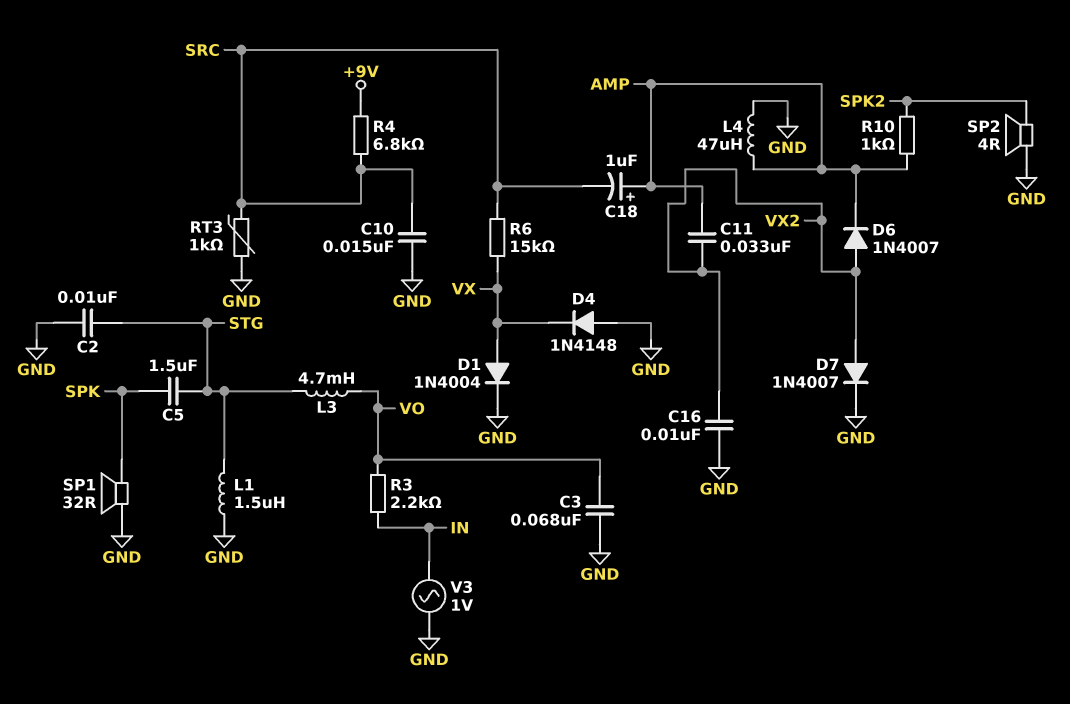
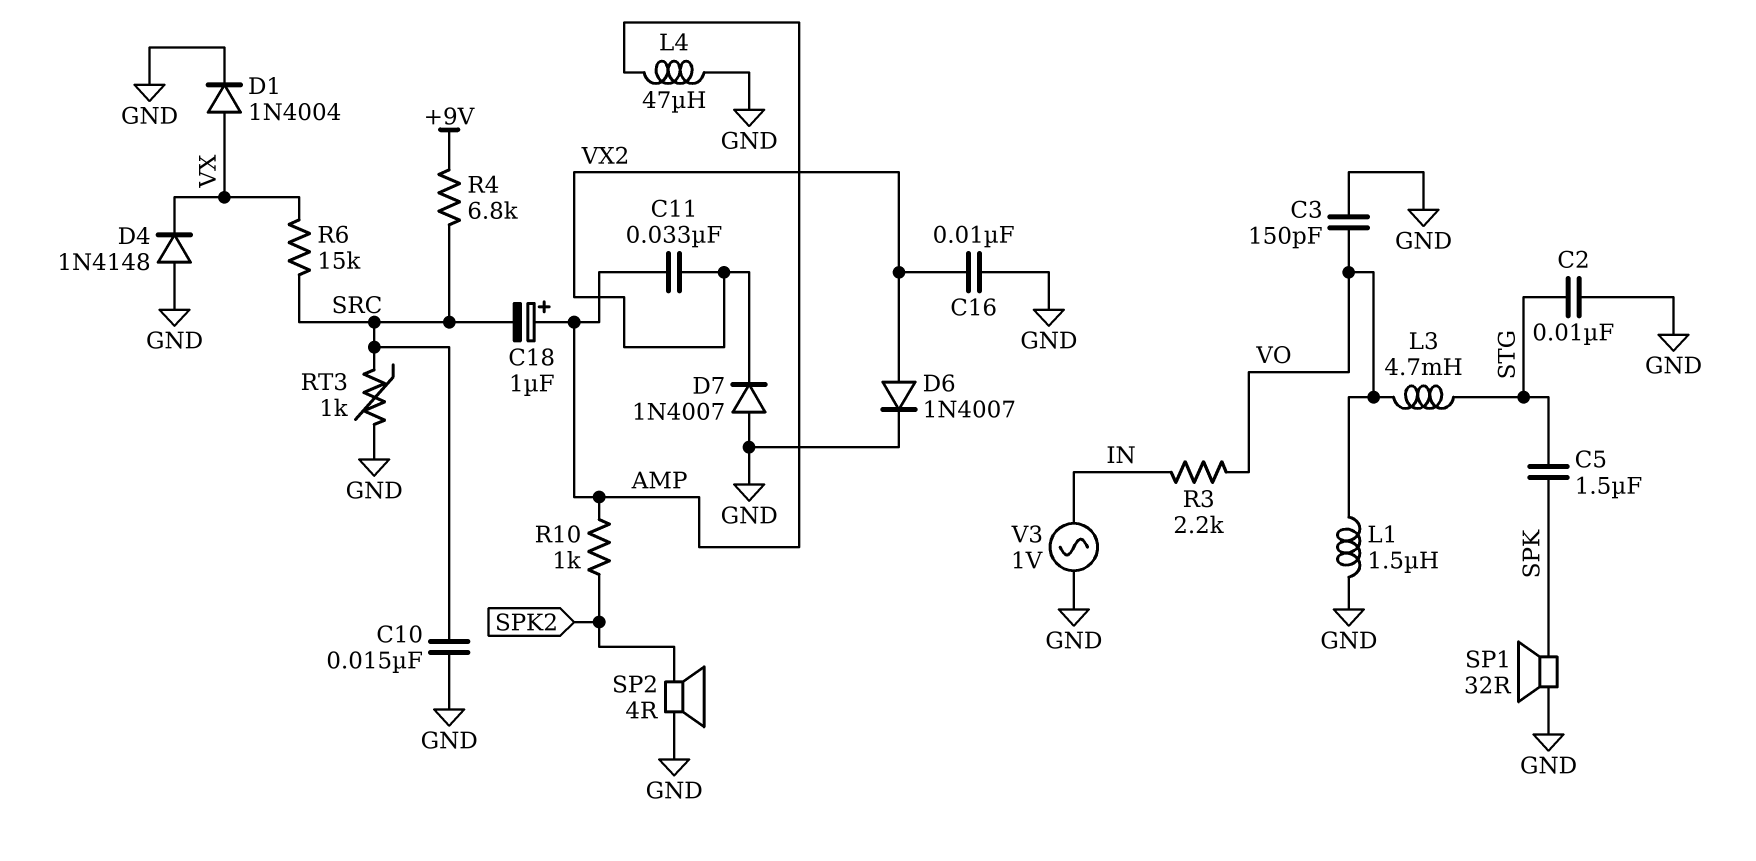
C3: 68nF (GND, VO) -> 150pF (GND, VO)
D6: diode 1N4007 (A VX2, K AMP) -> diode 1N4007 (A VX2, K GND)
D7: diode 1N4007 (A VX2, K GND) -> diode 1N4007 (A GND, K VX2)
L1: 1.5uH (GND, STG) -> 1.5uH (GND, VO)

